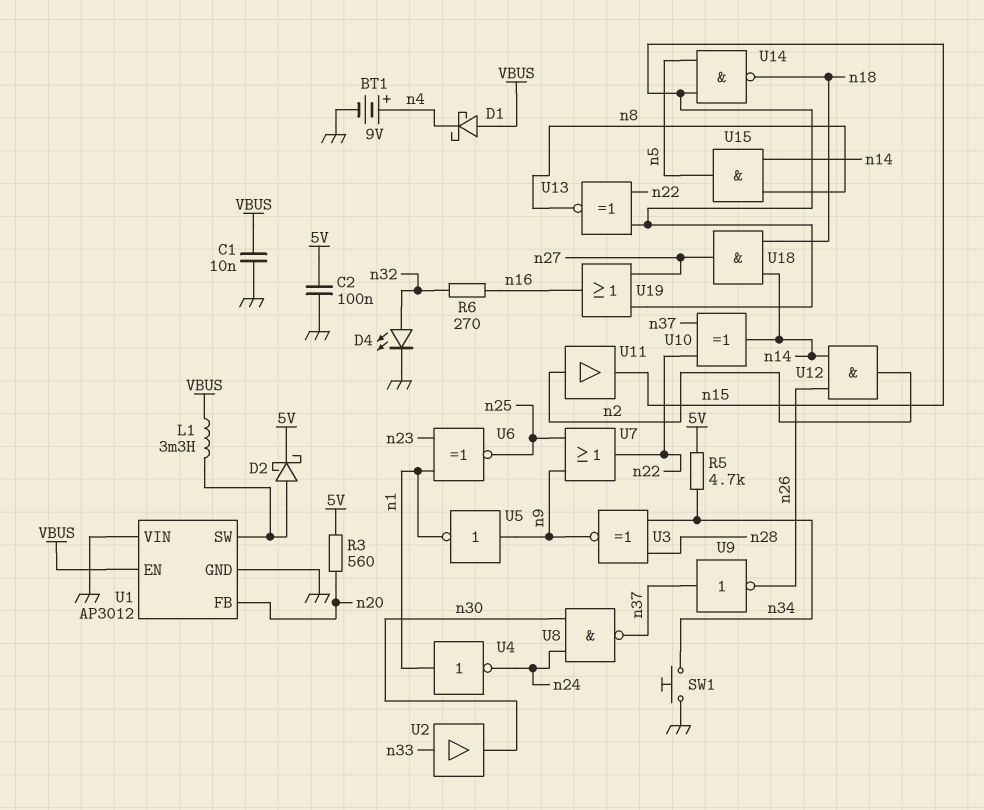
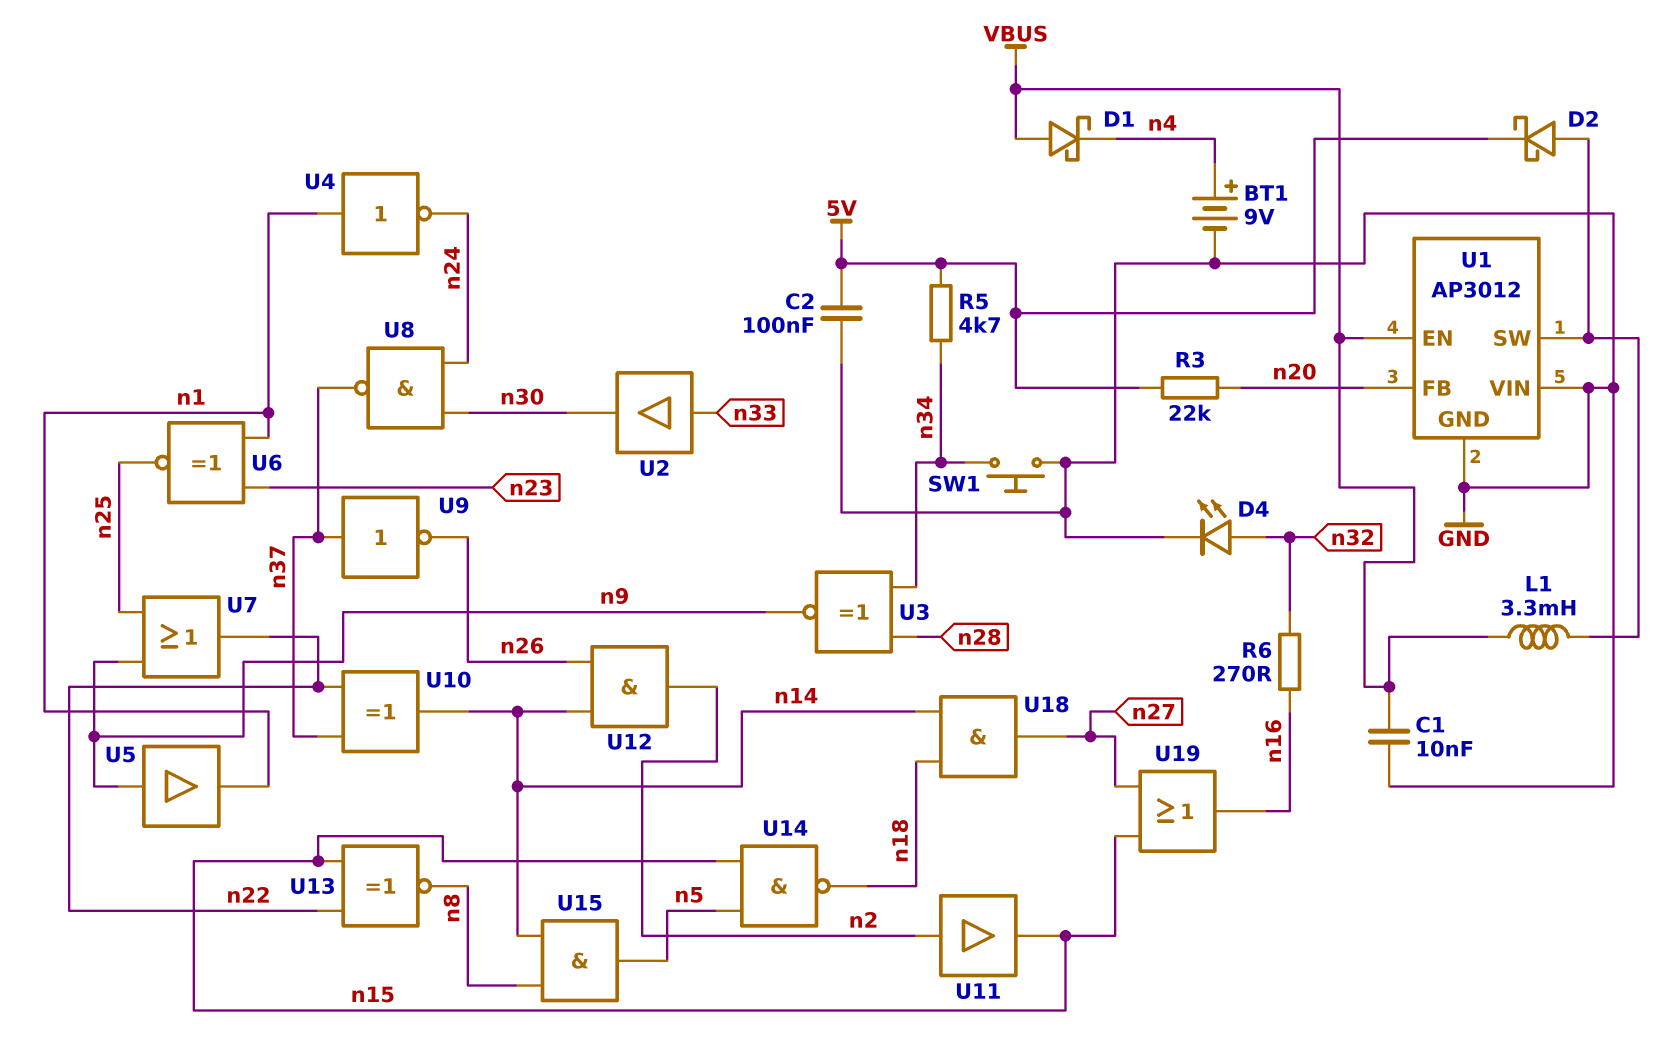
R3: 560 (5V, n20) -> 22k (5V, n20)
U5: NOT (in n9, out n1) -> buffer (in n9, out n1)

